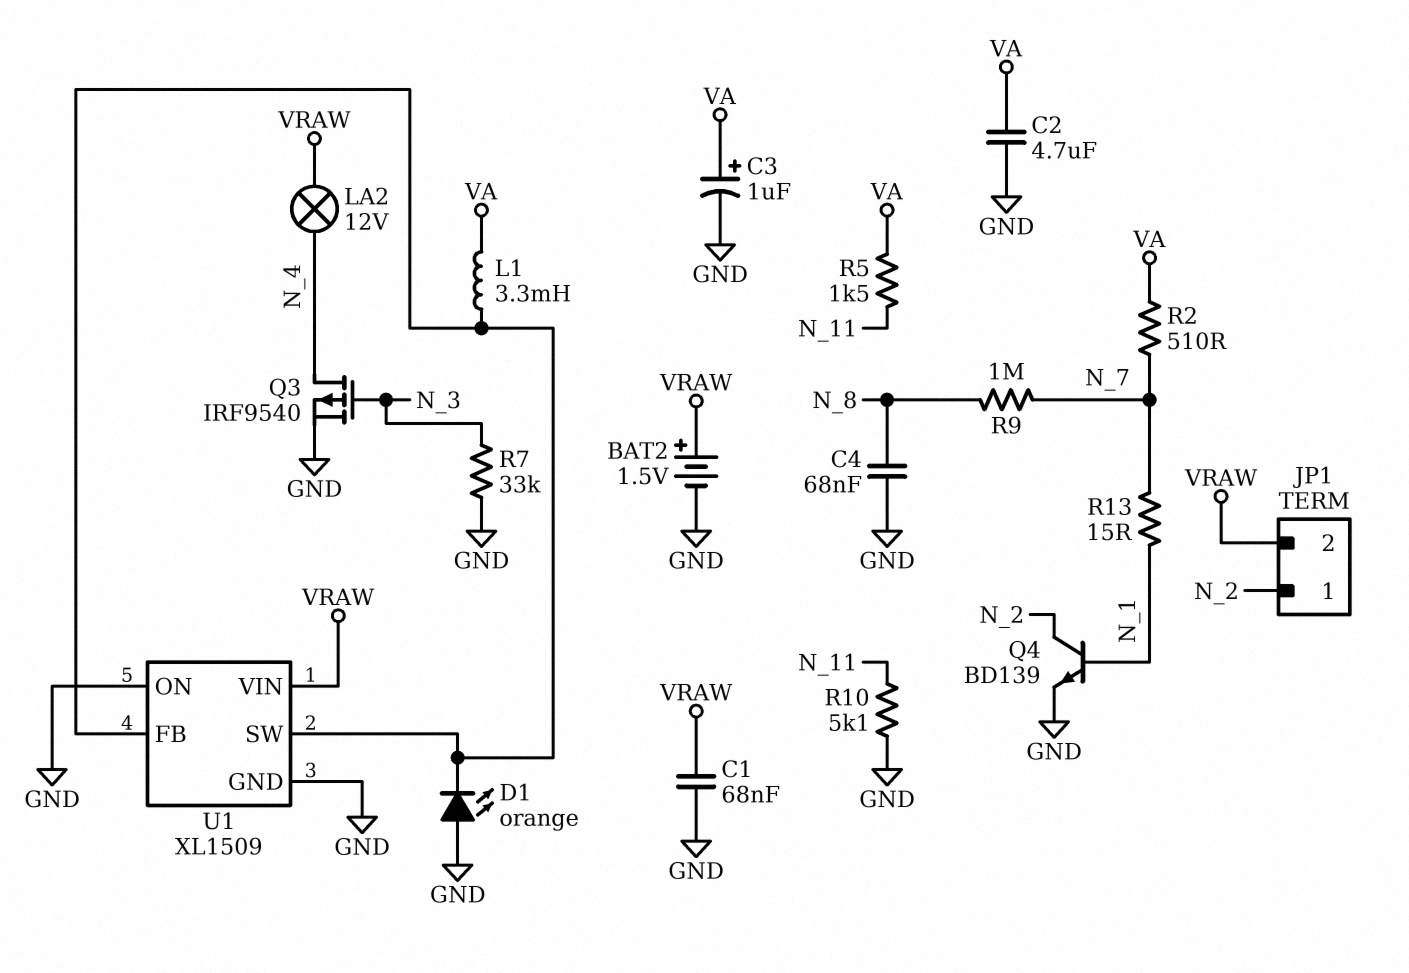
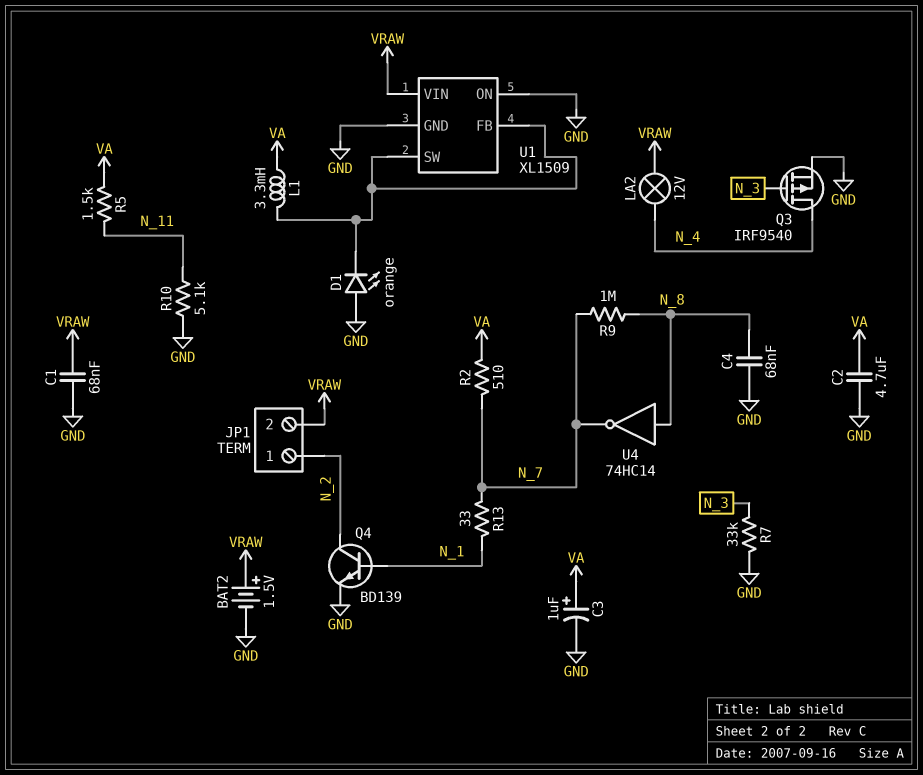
R13: 15 (N_1, N_7) -> 33 (N_1, N_7)
U4: none -> NOT 74HC14 (in N_8, out N_7)

